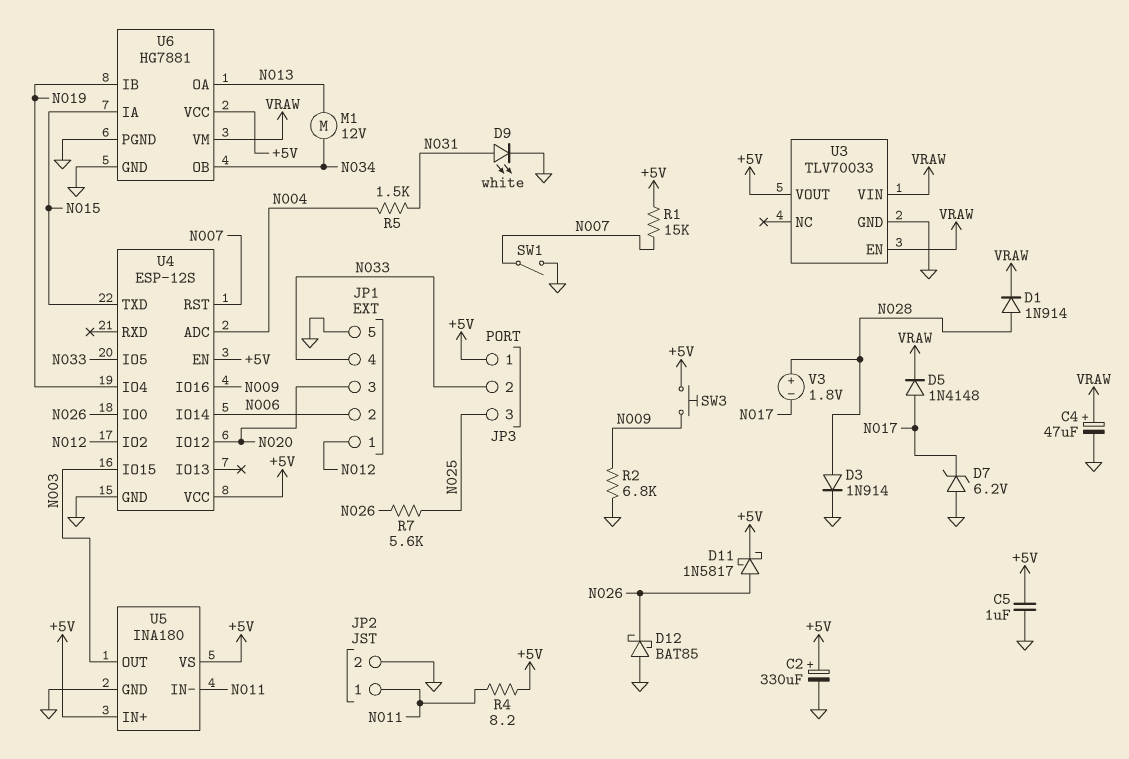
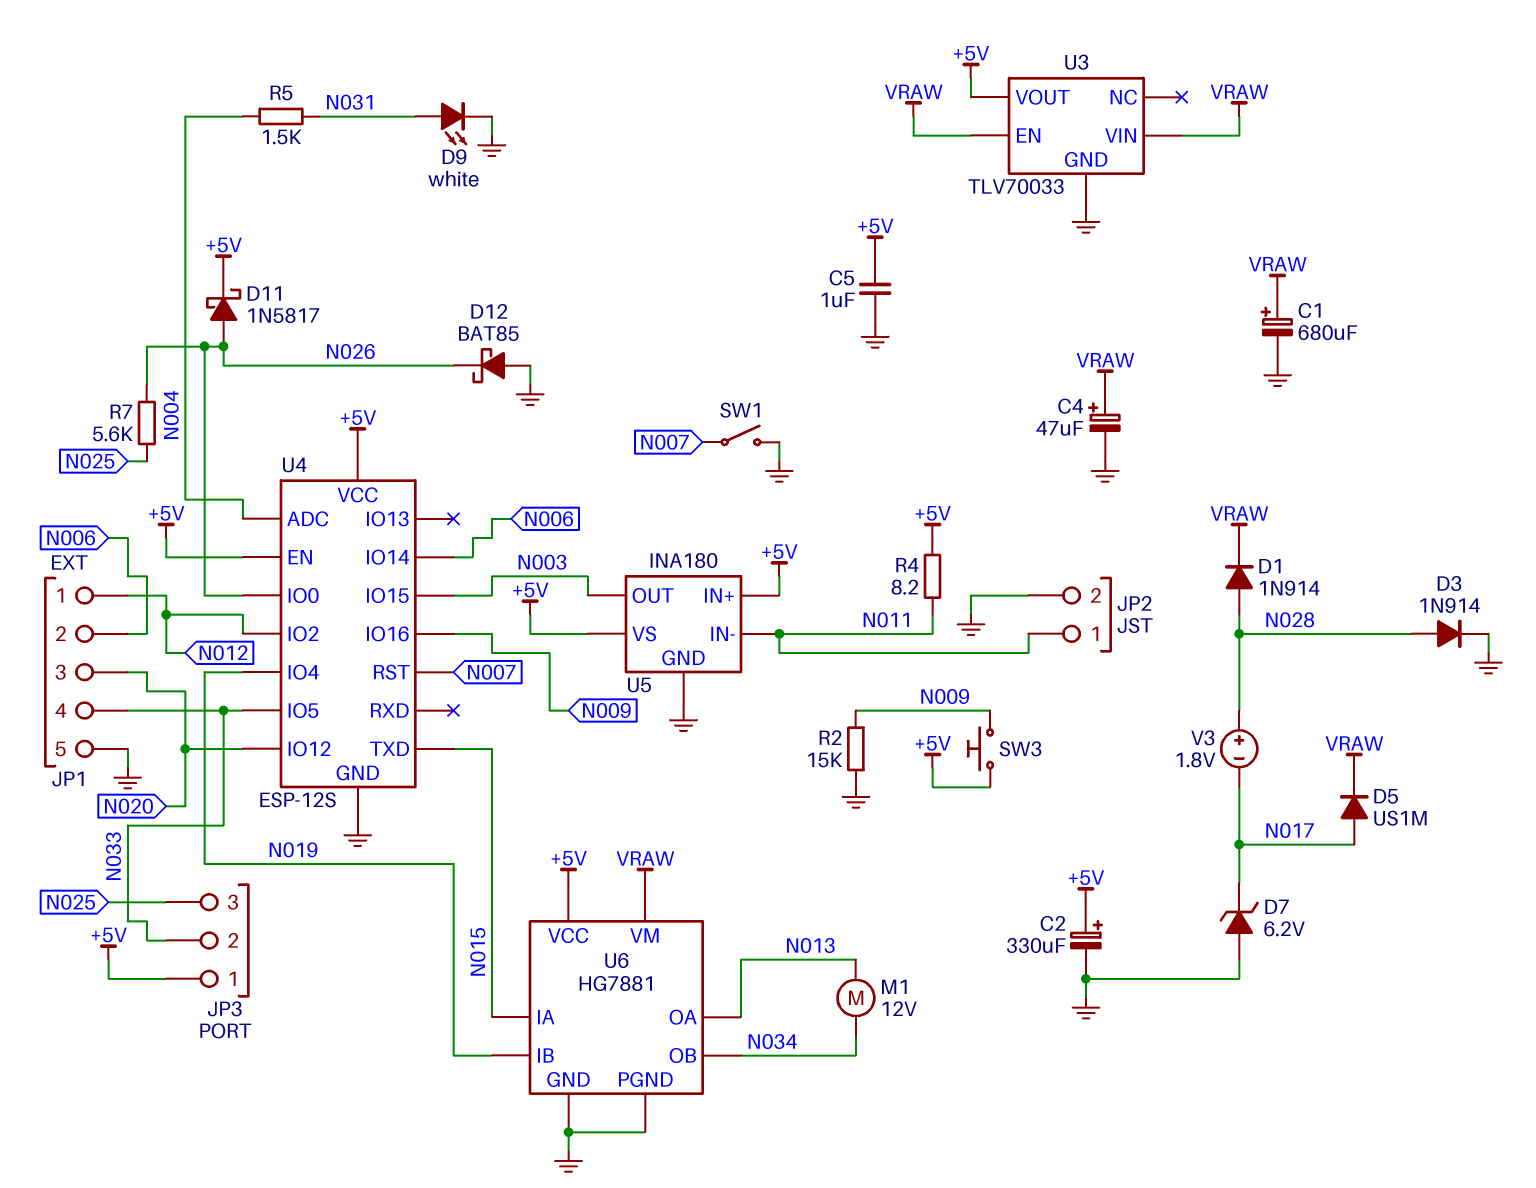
C1: none -> 680uF (plus VRAW, minus GND)
D5: diode 1N4148 (A N017, K VRAW) -> diode US1M (A N017, K VRAW)
R1: 15k (+5V, N007) -> none
R2: 6.8k (GND, N009) -> 15k (GND, N009)

